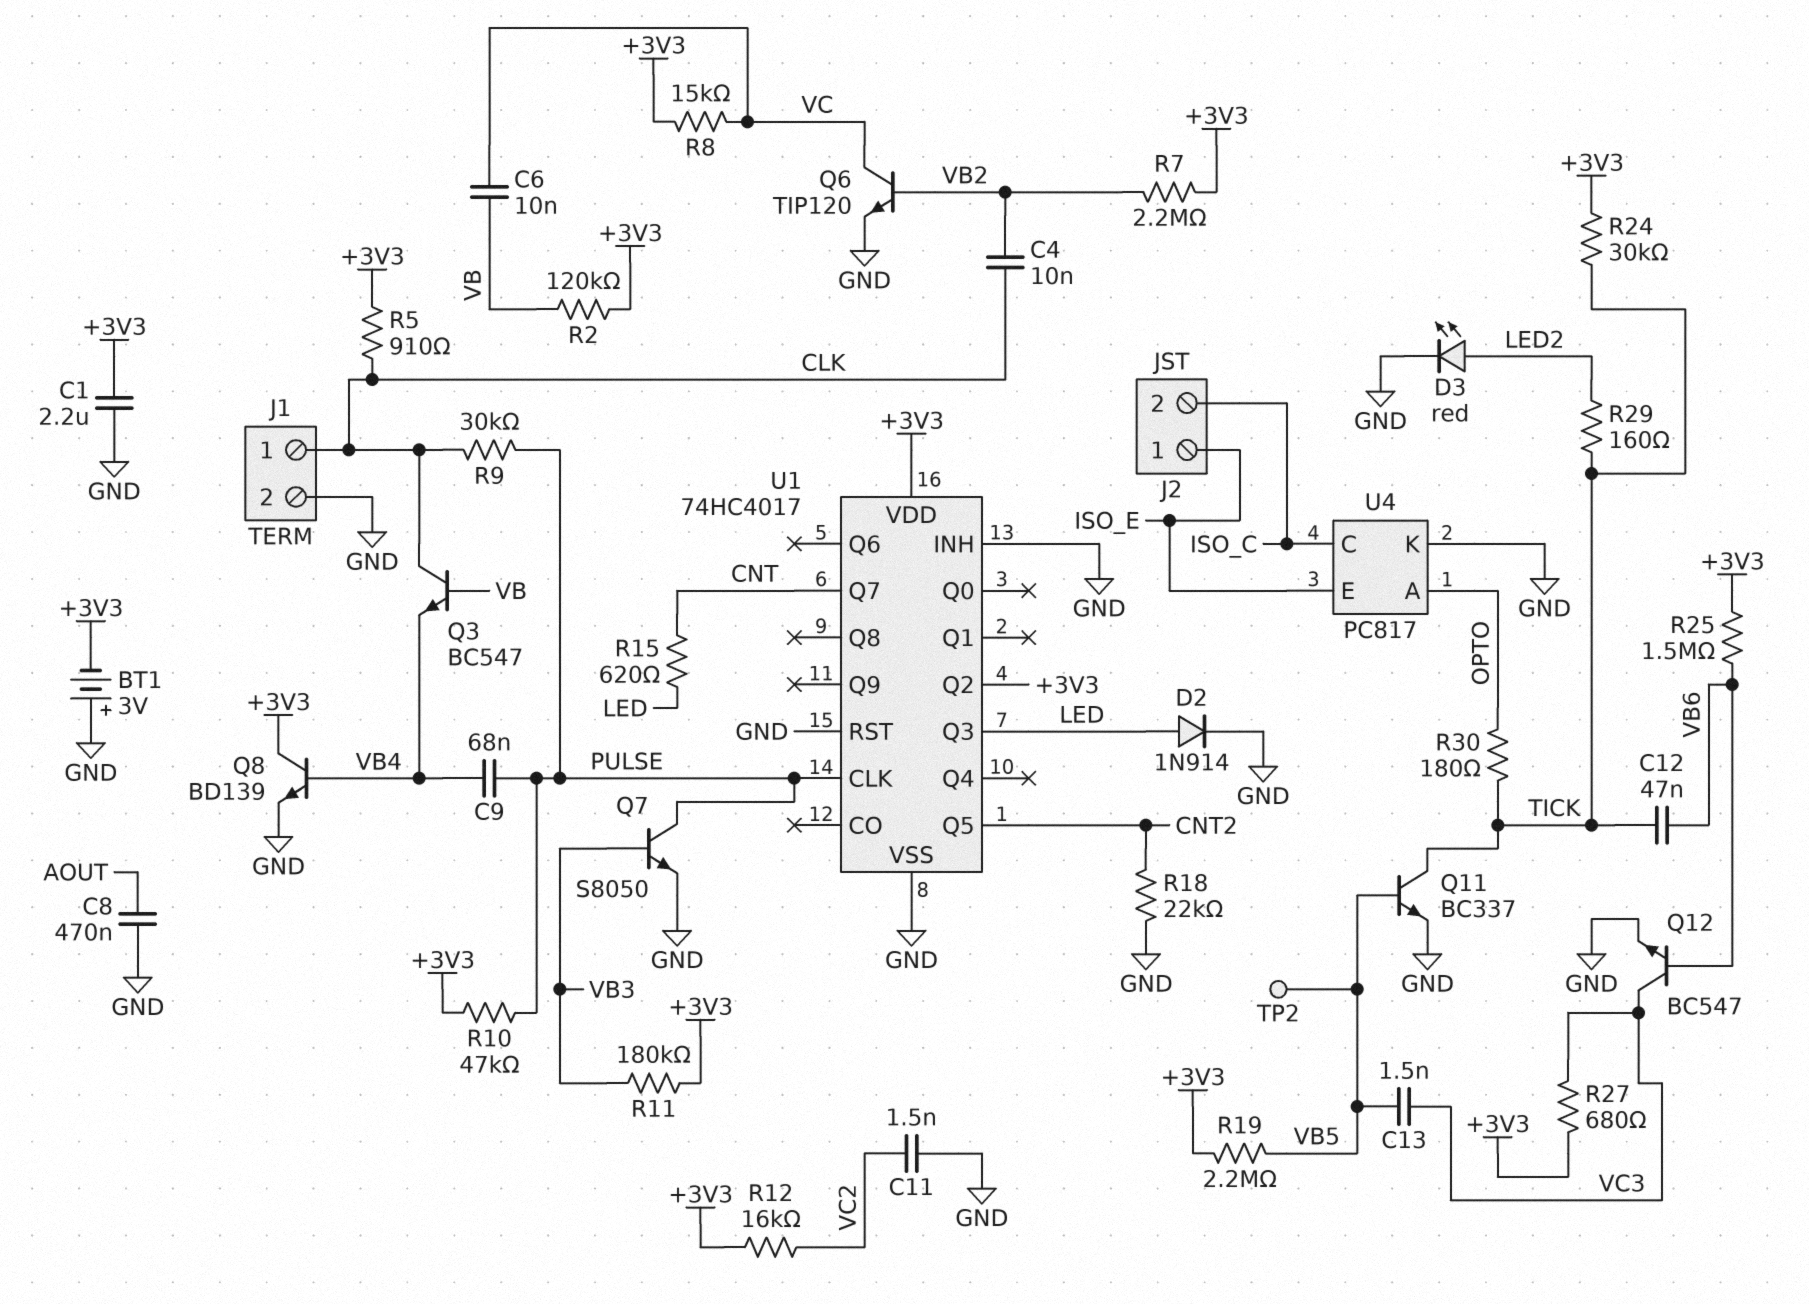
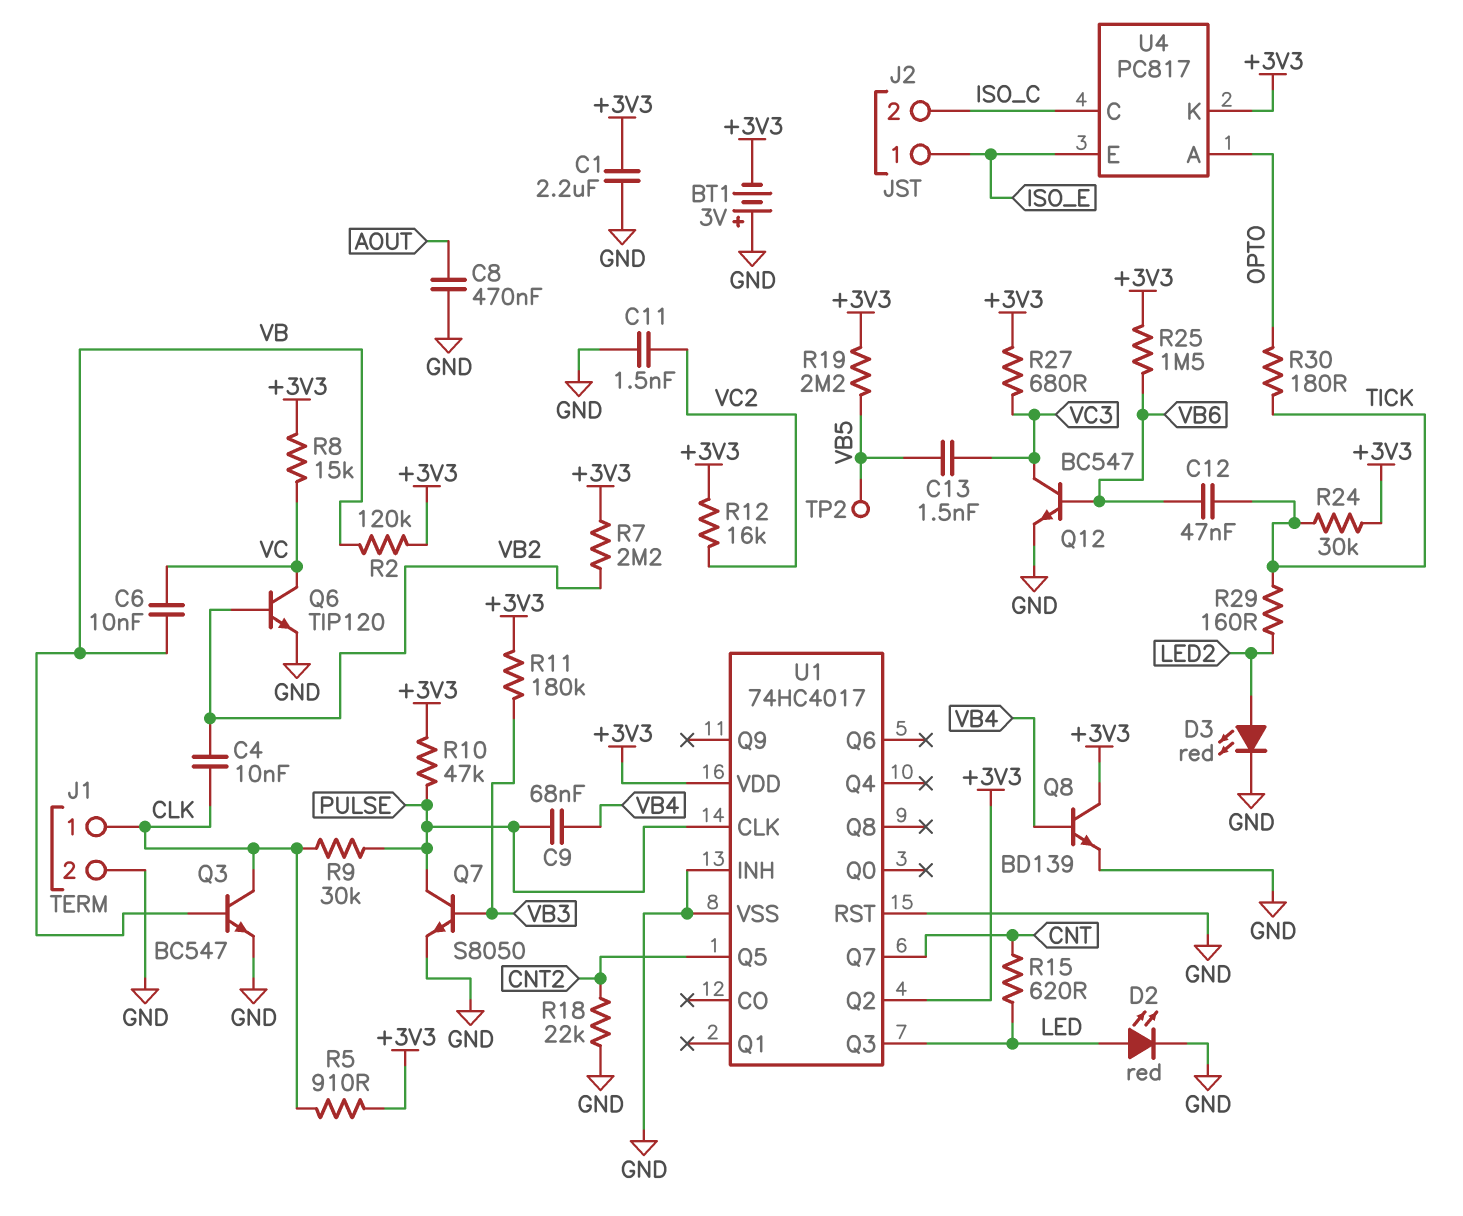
D2: diode 1N914 (A LED, K GND) -> LED red (A LED, K GND)
Q3: NPN BC547 (B VB, C CLK, E VB4) -> NPN BC547 (B VB, C CLK, E GND)
Q11: NPN BC337 (B VB5, C TICK, E GND) -> none
U4 pin K: GND -> +3V3

